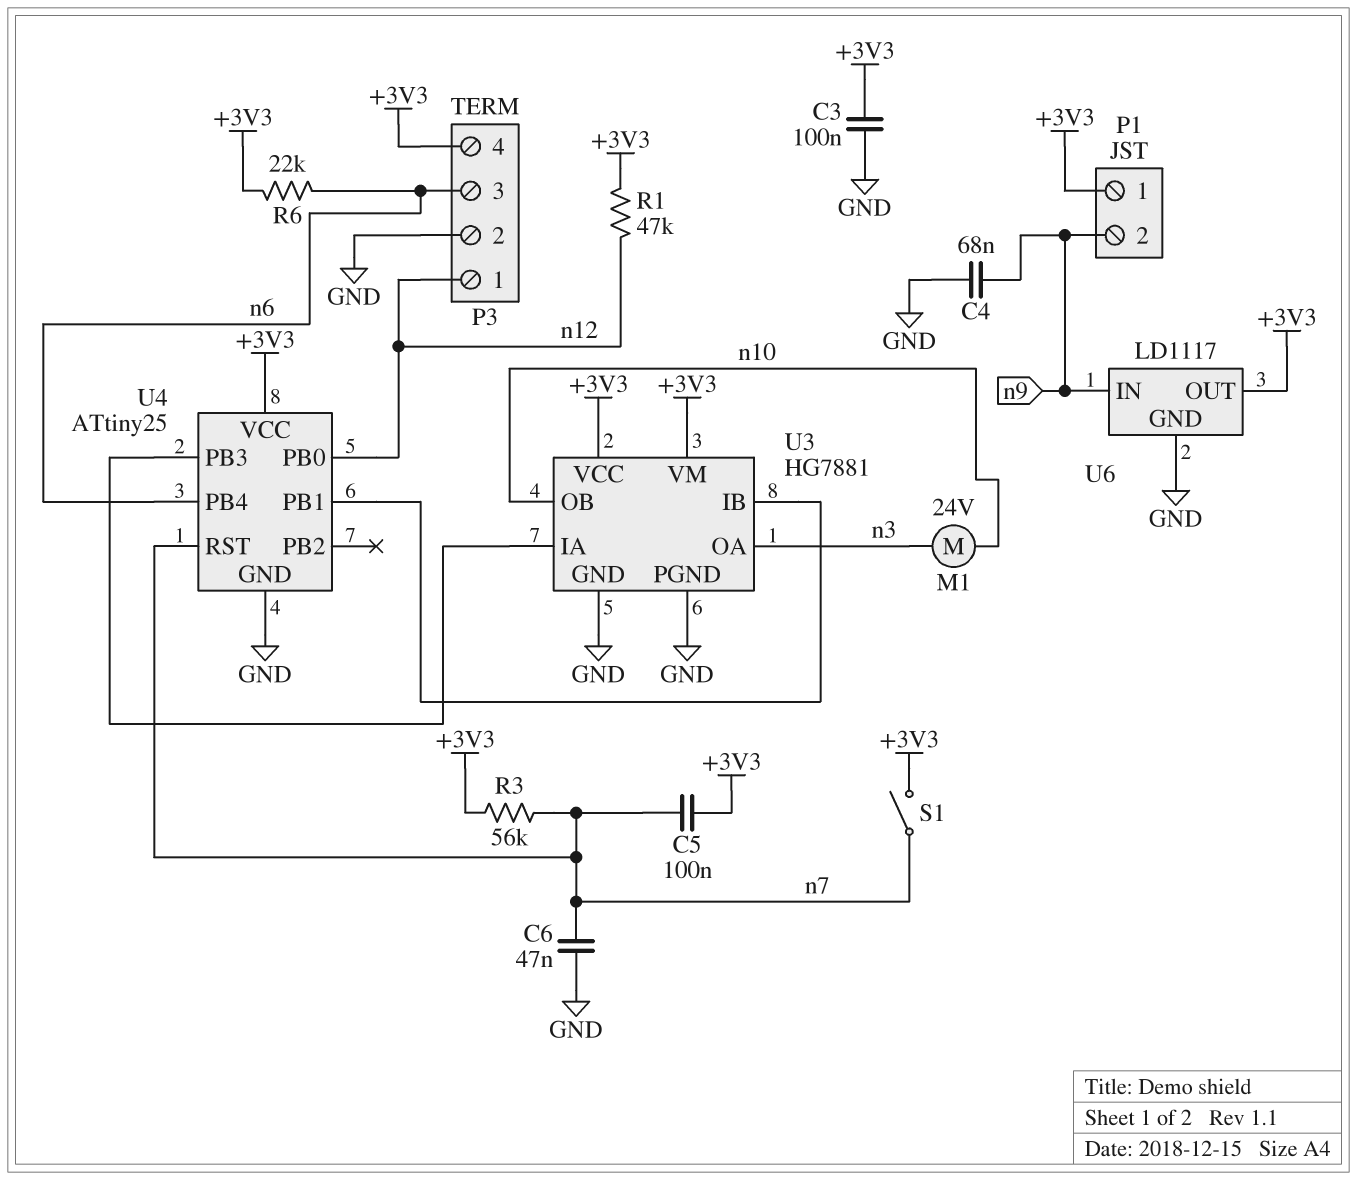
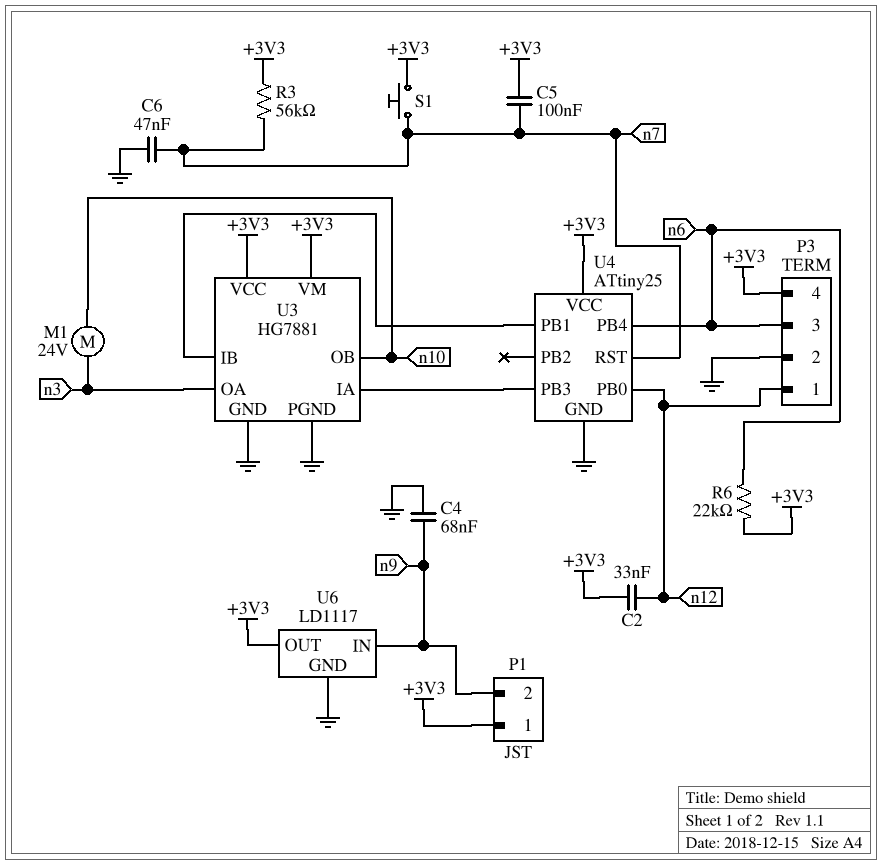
C2: none -> 33nF (+3V3, n12)
C3: 100nF (+3V3, GND) -> none
R1: 47k (+3V3, n12) -> none
S1: switch (+3V3, n7) -> button (+3V3, n7)

